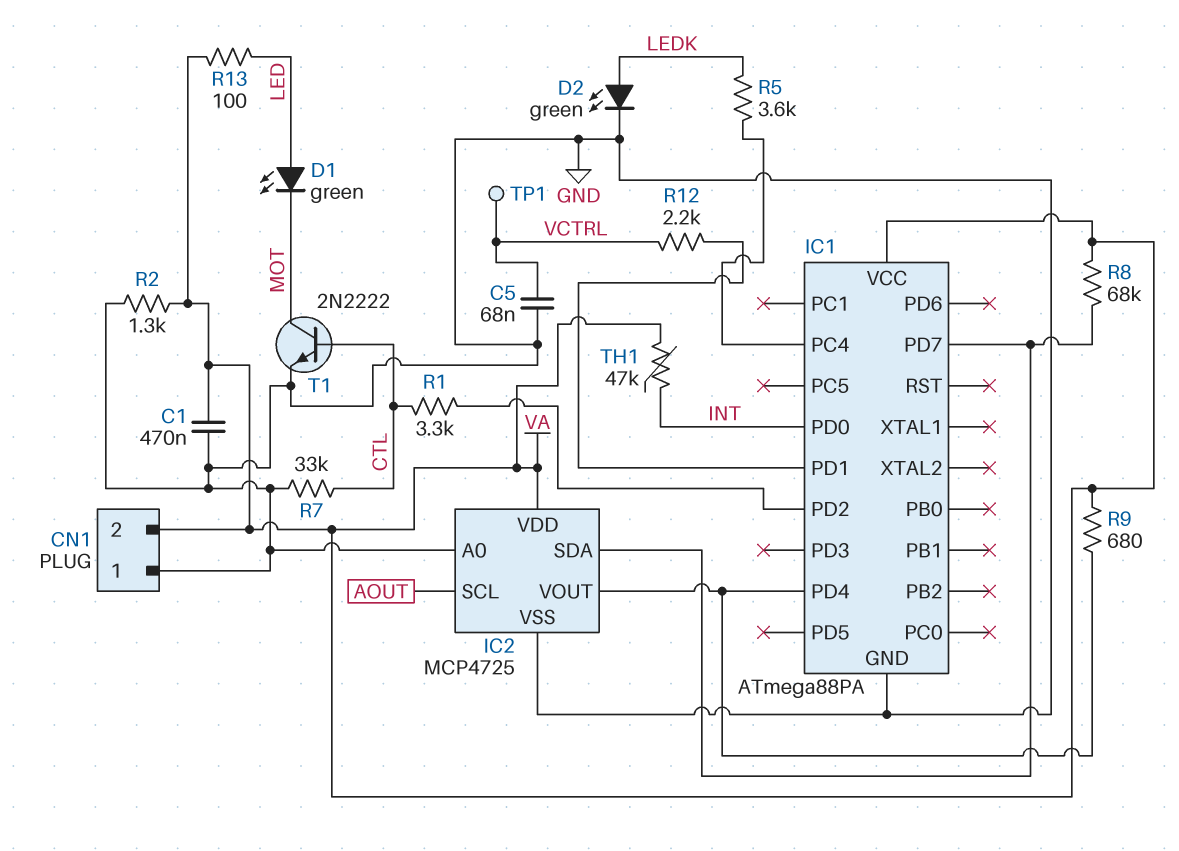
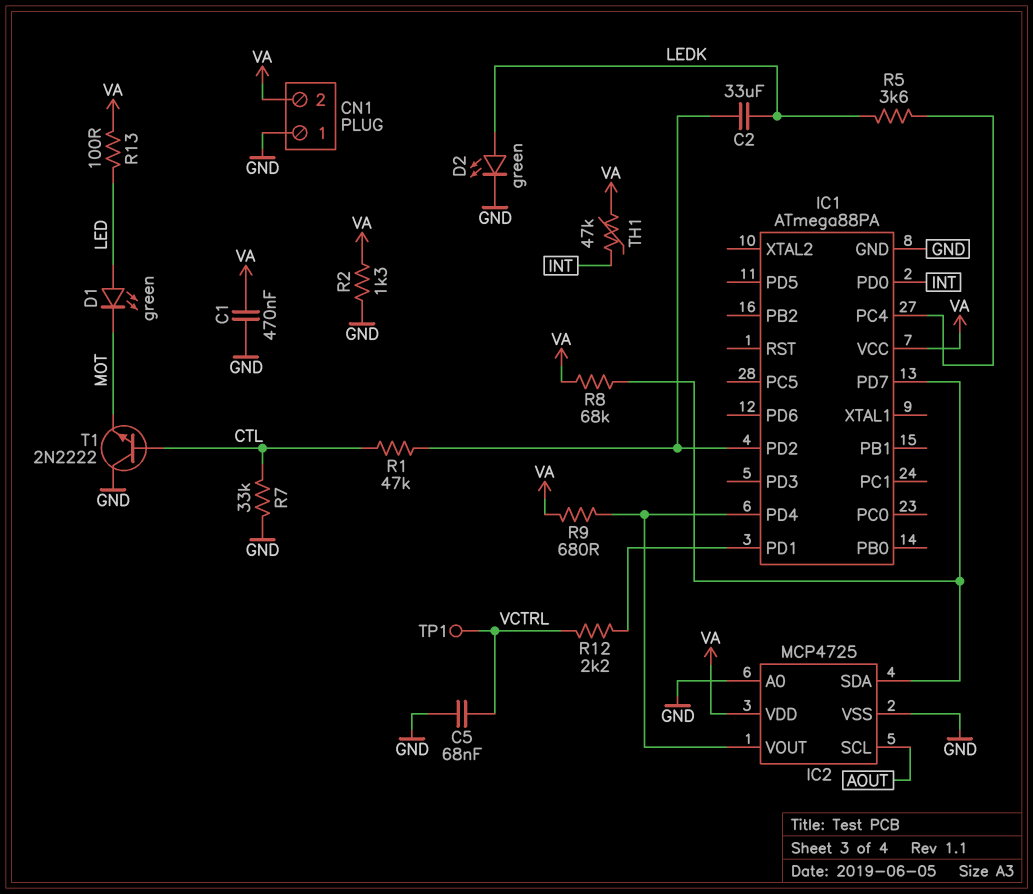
C2: none -> 33uF (IC1/PD2, LEDK)
R1: 3.3k (CTL, IC1/PD2) -> 47k (CTL, IC1/PD2)
T1: NPN 2N2222 (B CTL, C MOT, E GND) -> NPN 2N2222 (B CTL, C GND, E MOT)

